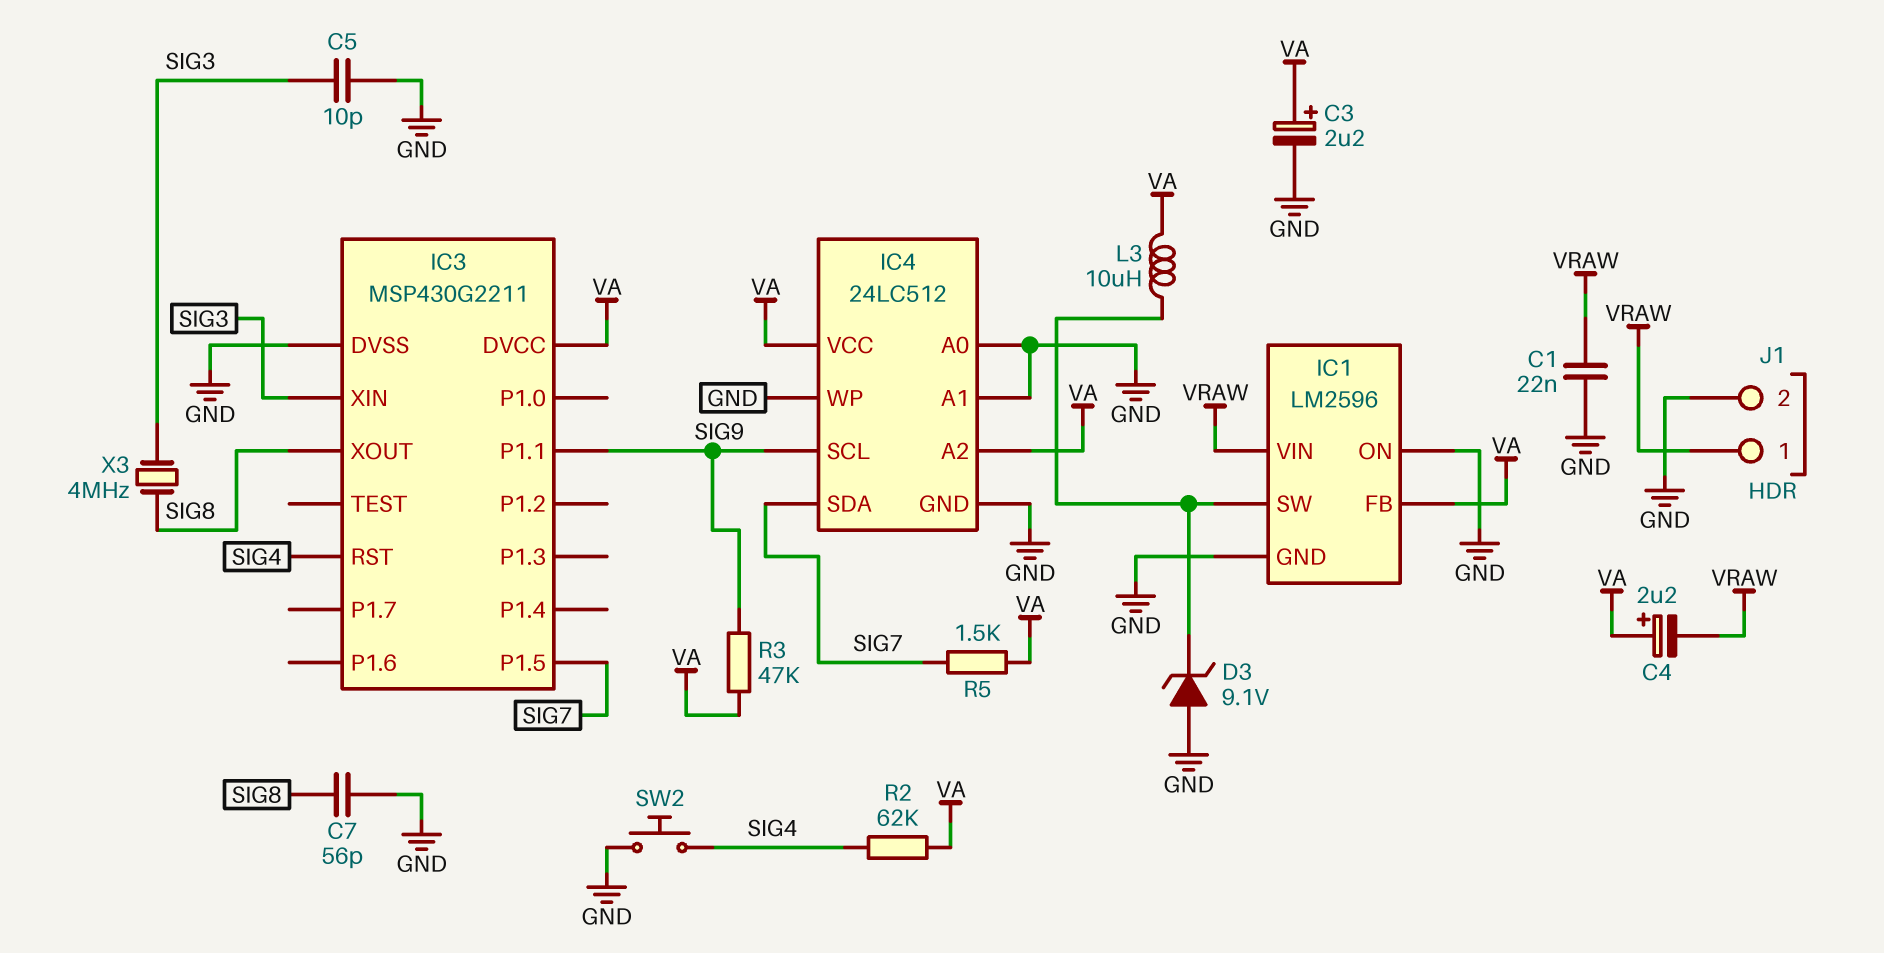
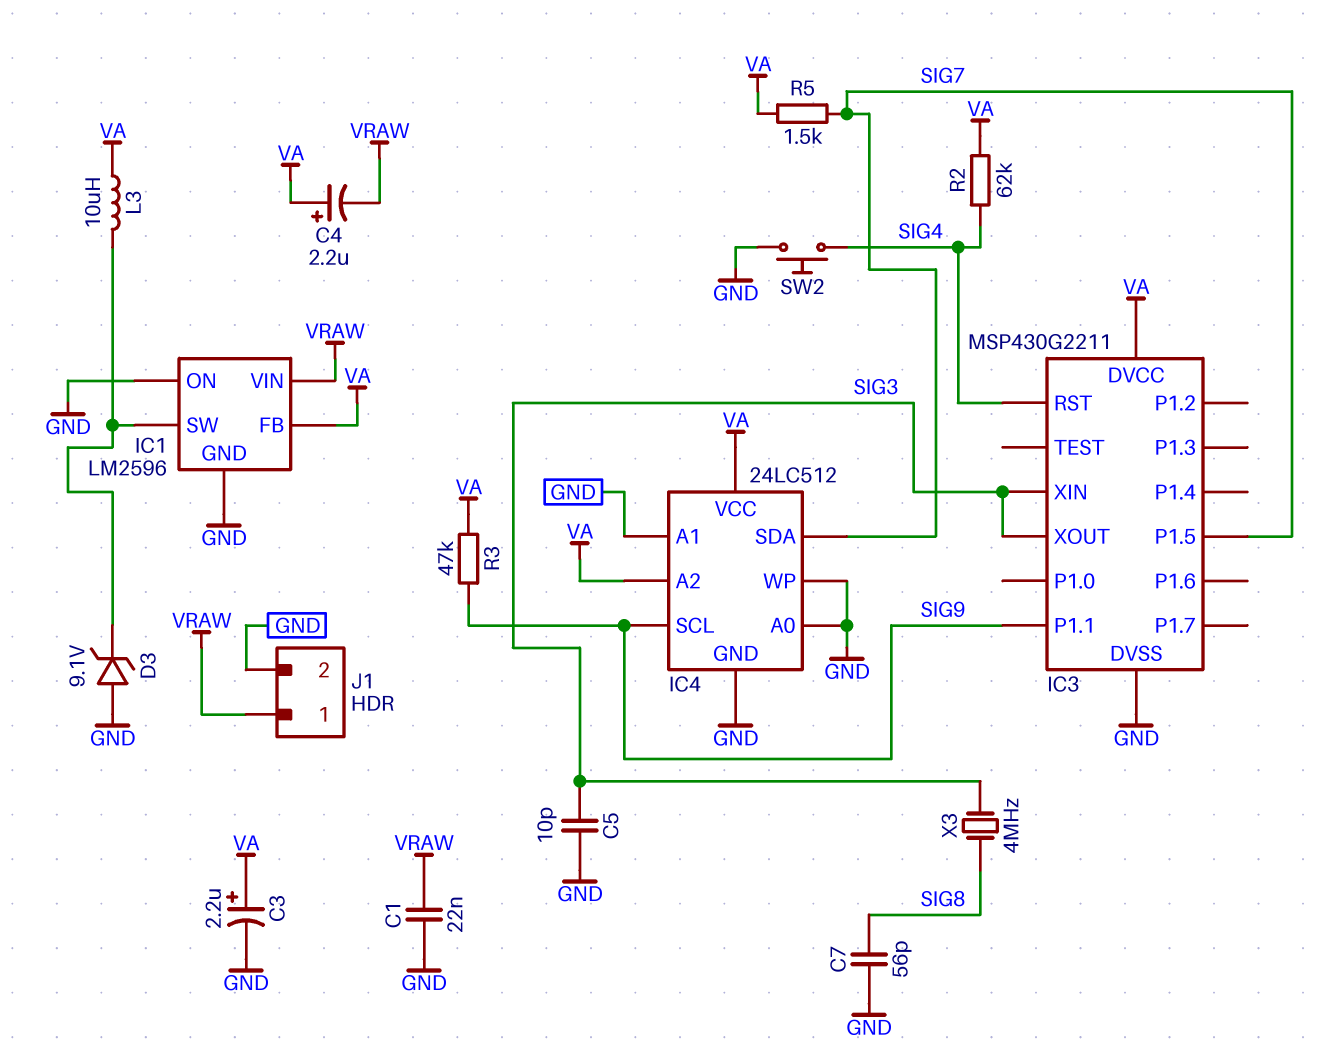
IC3 pin XOUT: SIG8 -> SIG3

